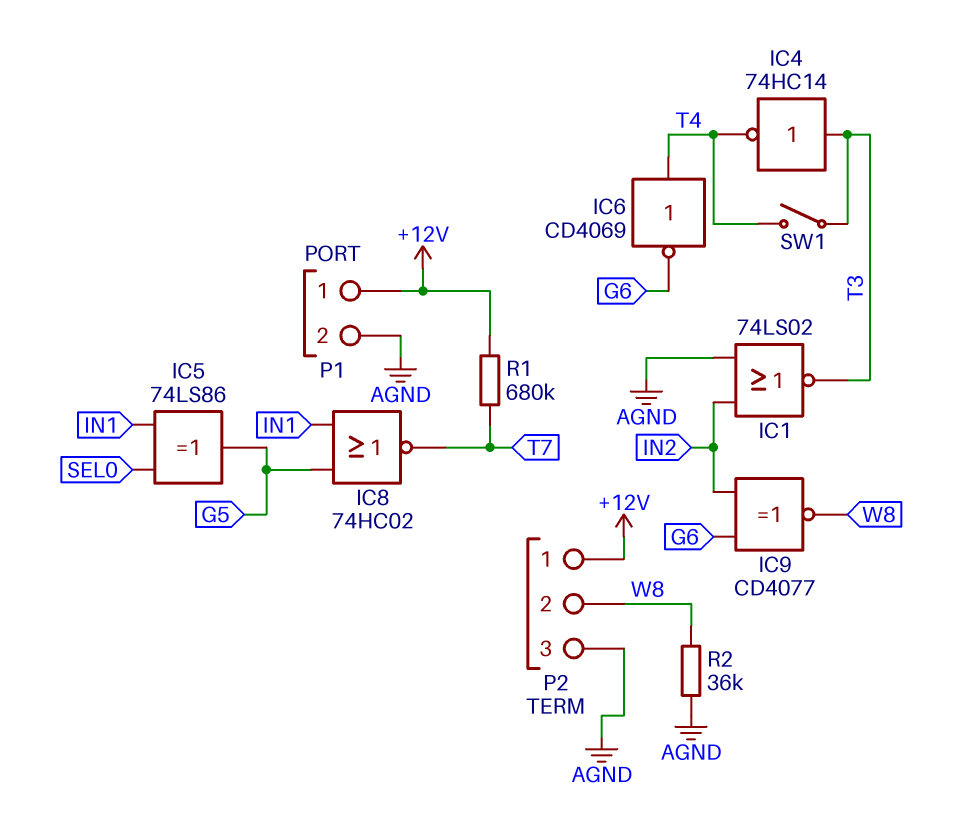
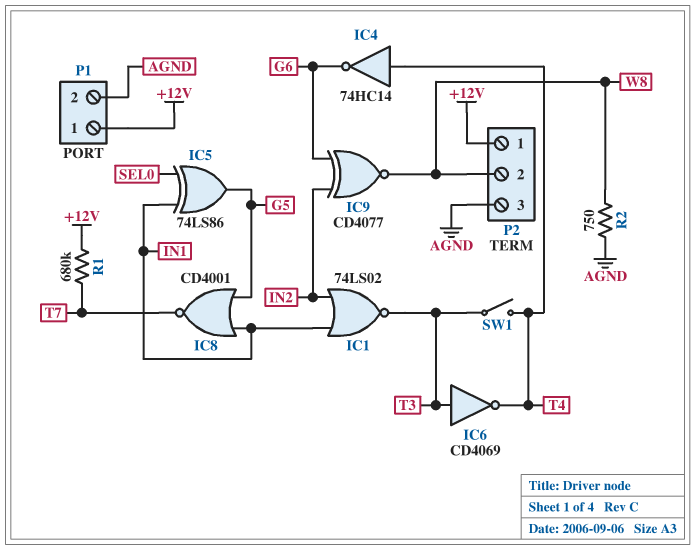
IC1: NOR 74LS02 (in AGND, in IN2, out T3) -> NOR 74LS02 (in IN1, in IN2, out T3)
IC4: NOT 74HC14 (in T3, out T4) -> NOT 74HC14 (in T4, out G6)
IC6: NOT CD4069 (in T4, out G6) -> NOT CD4069 (in T3, out T4)
IC8: NOR 74HC02 (in G5, in IN1, out T7) -> NOR CD4001 (in G5, in IN1, out T7)
R2: 36k (AGND, W8) -> 750 (AGND, W8)

